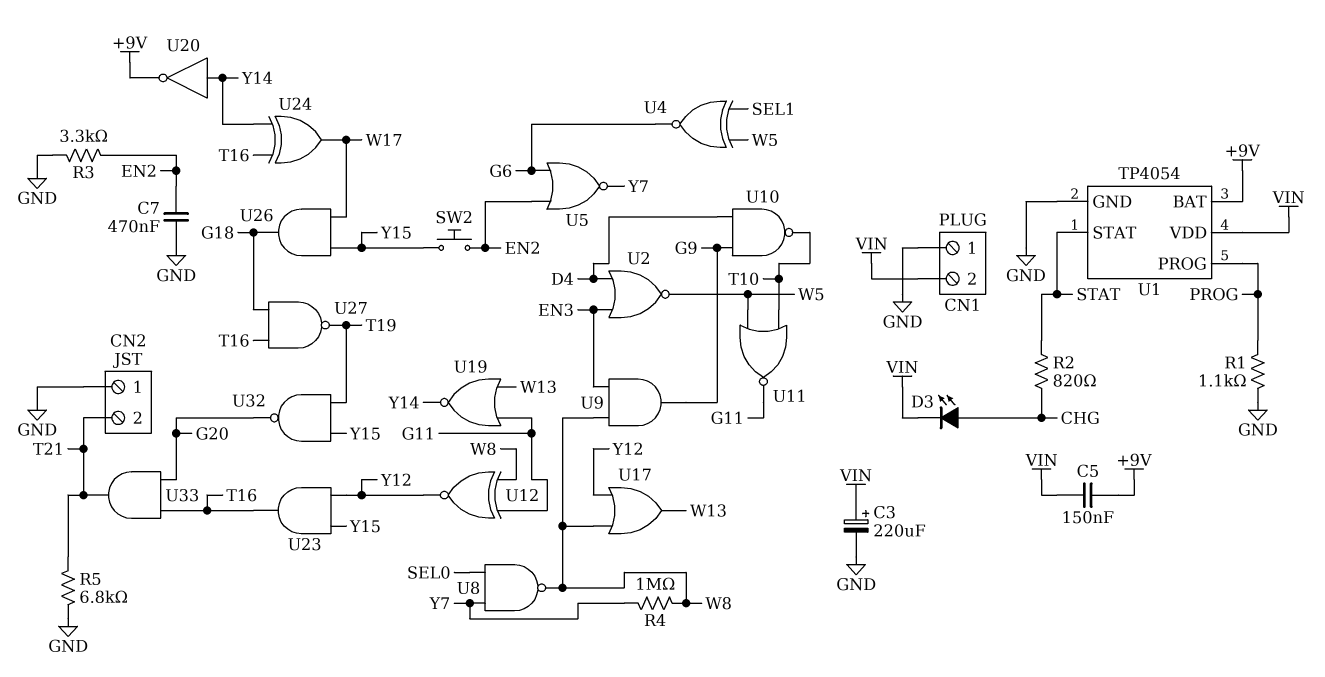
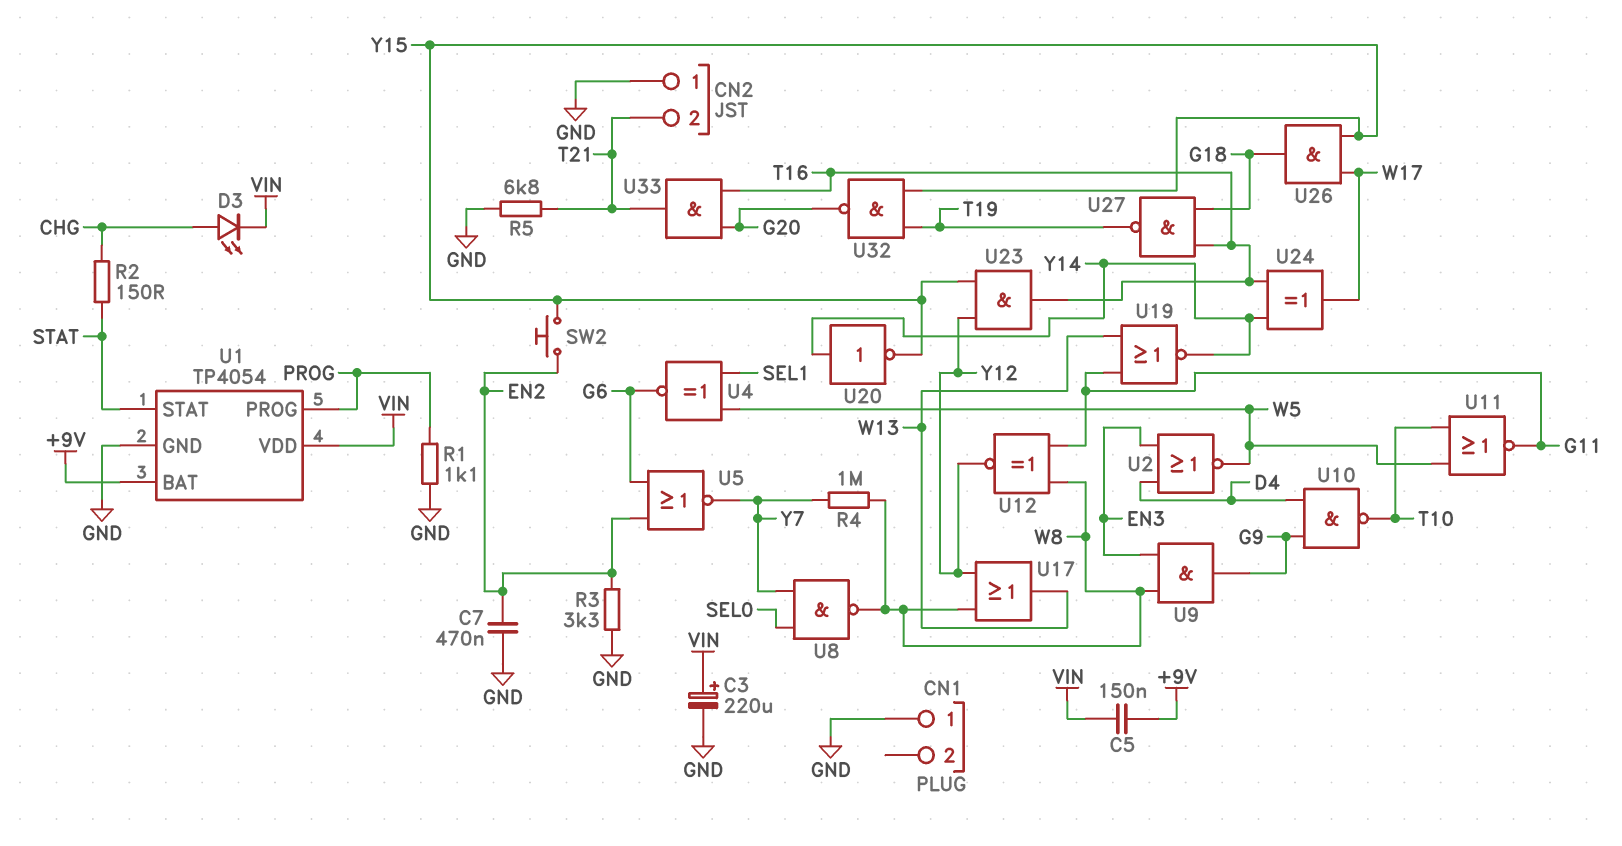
CN1 pin 2: VIN -> none
R2: 820 (CHG, STAT) -> 150 (CHG, STAT)
U20: NOT (in Y14, out +9V) -> NOT (in Y14, out Y15)

